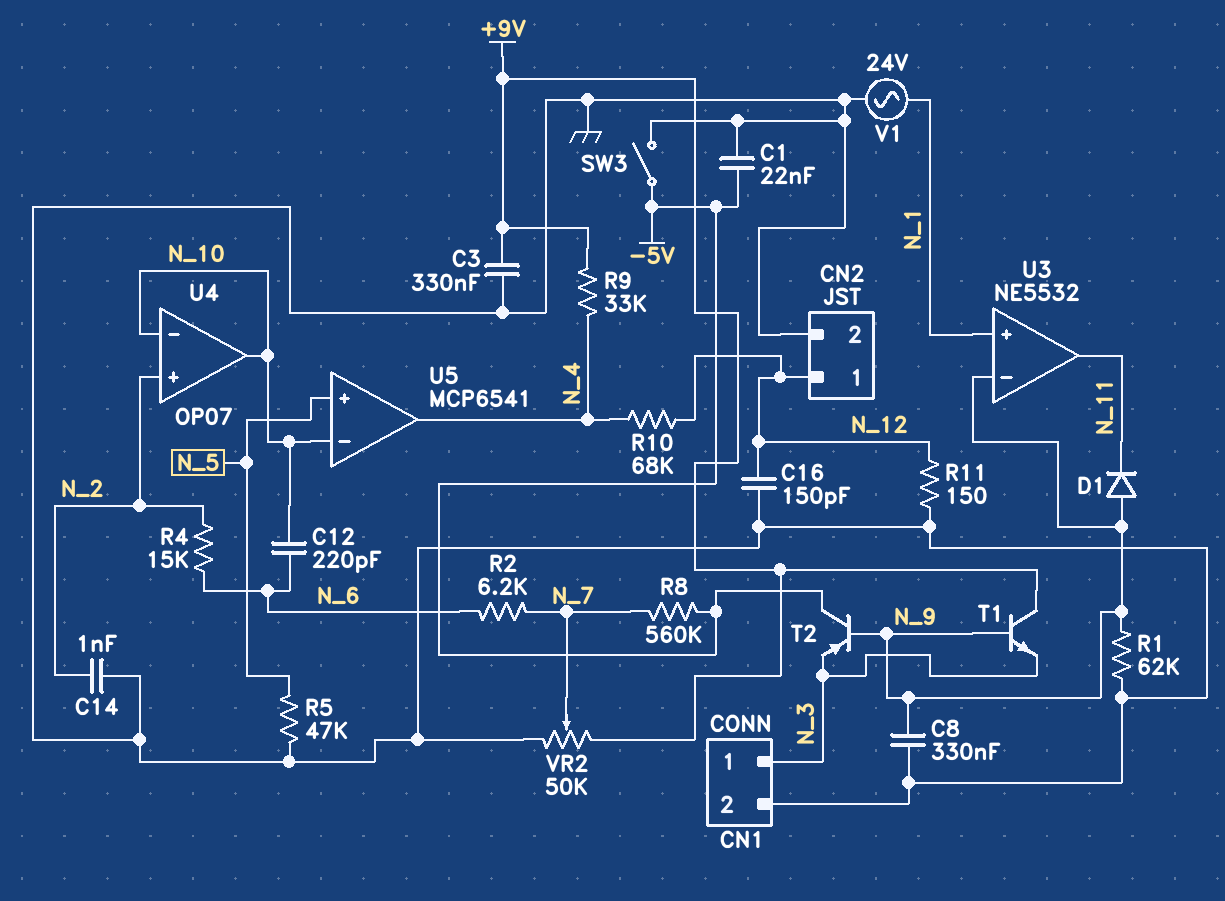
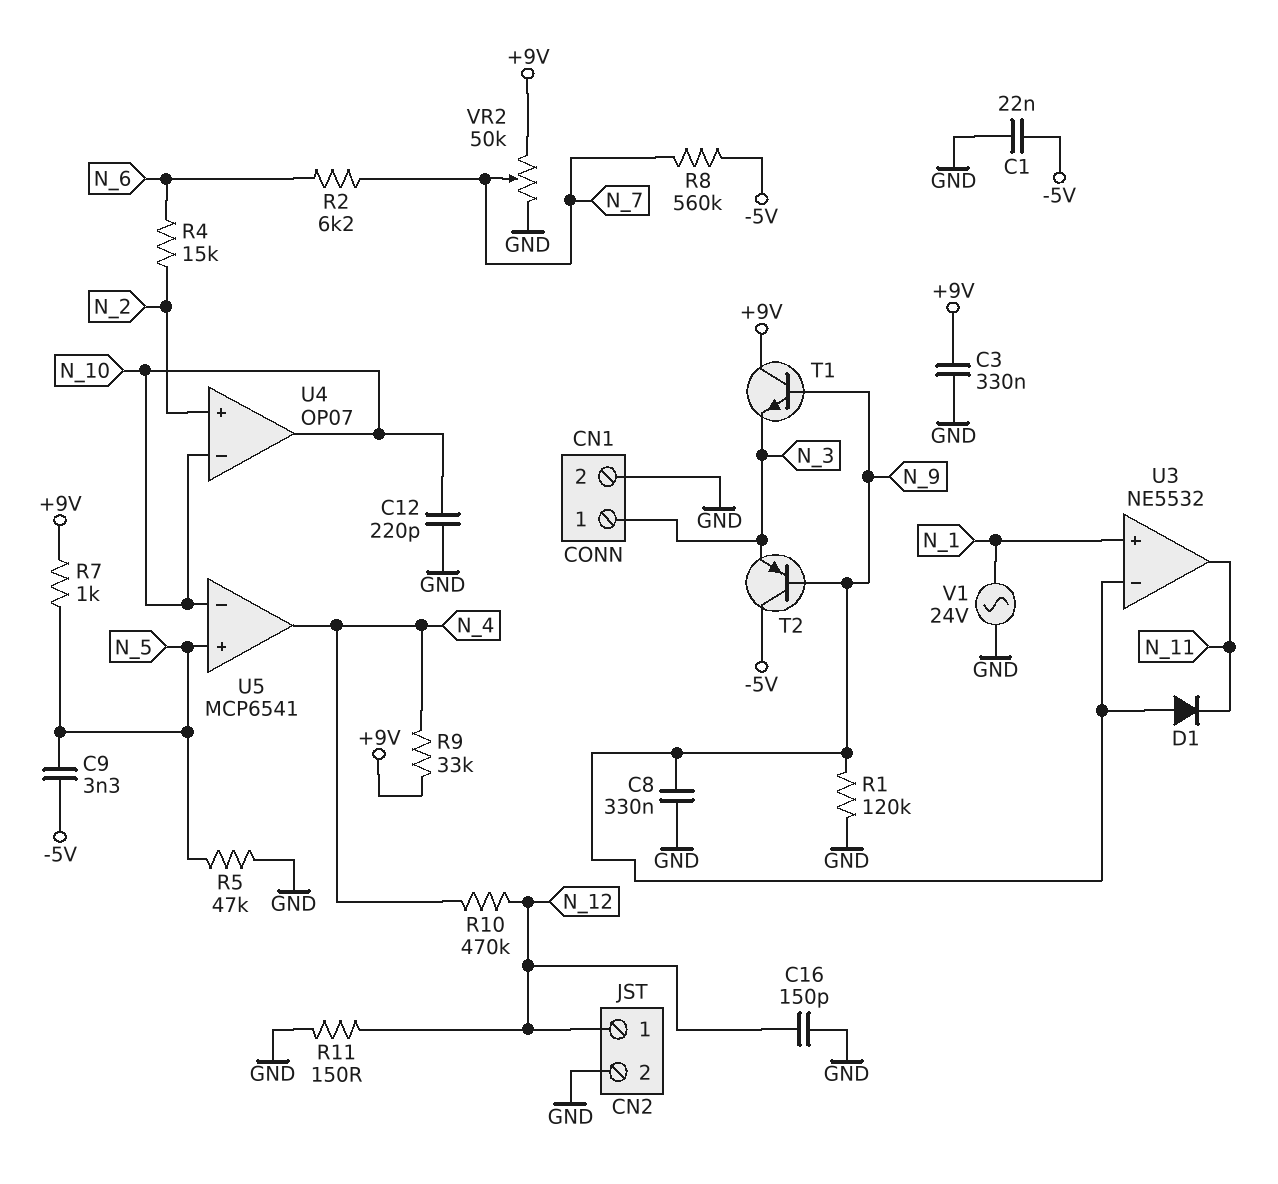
C9: none -> 3.3nF (-5V, N_5)
C12: 220pF (N_6, N_10) -> 220pF (GND, N_10)
C14: 1nF (GND, N_2) -> none
R1: 62k (GND, N_9) -> 120k (GND, N_9)
R7: none -> 1k (+9V, N_5)
R10: 68k (N_4, N_12) -> 470k (N_4, N_12)
SW3: switch (-5V, GND) -> none

